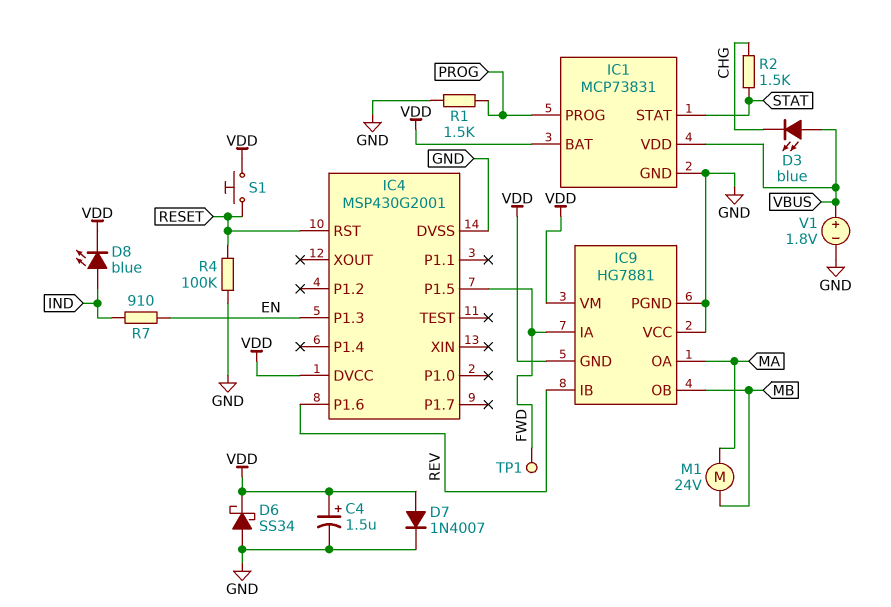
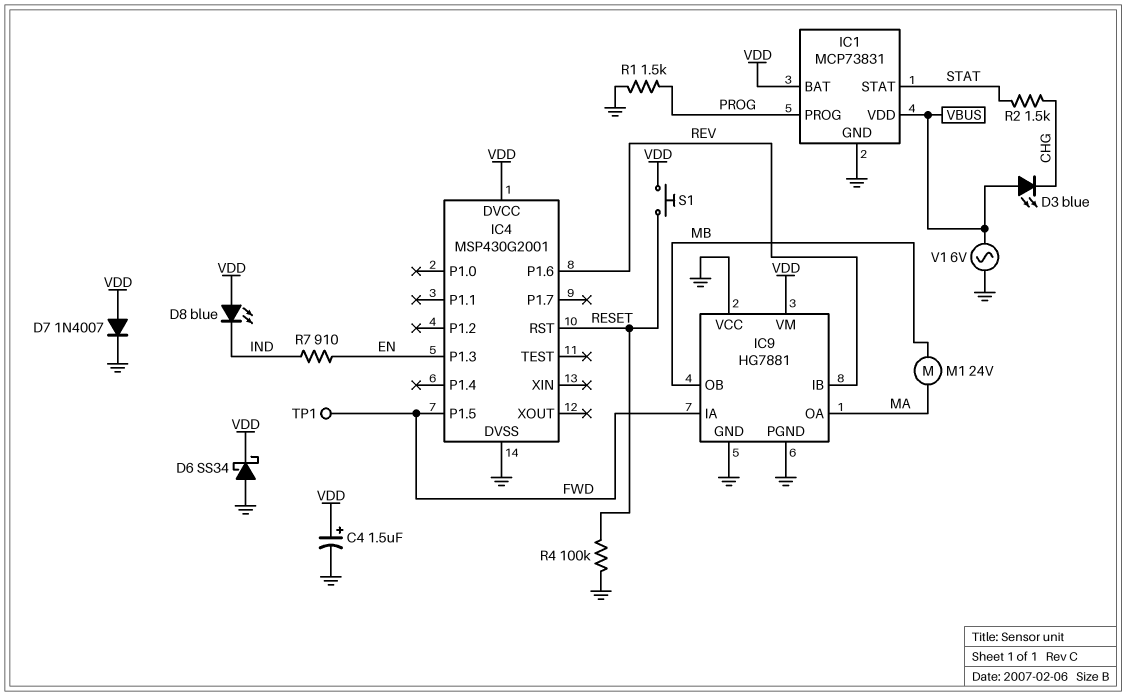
D8: LED blue (A IND, K VDD) -> LED blue (A VDD, K IND)
IC9 pin GND: VDD -> GND
V1: 1.8V (plus VBUS, minus GND) -> AC 6V (GND, VBUS)

